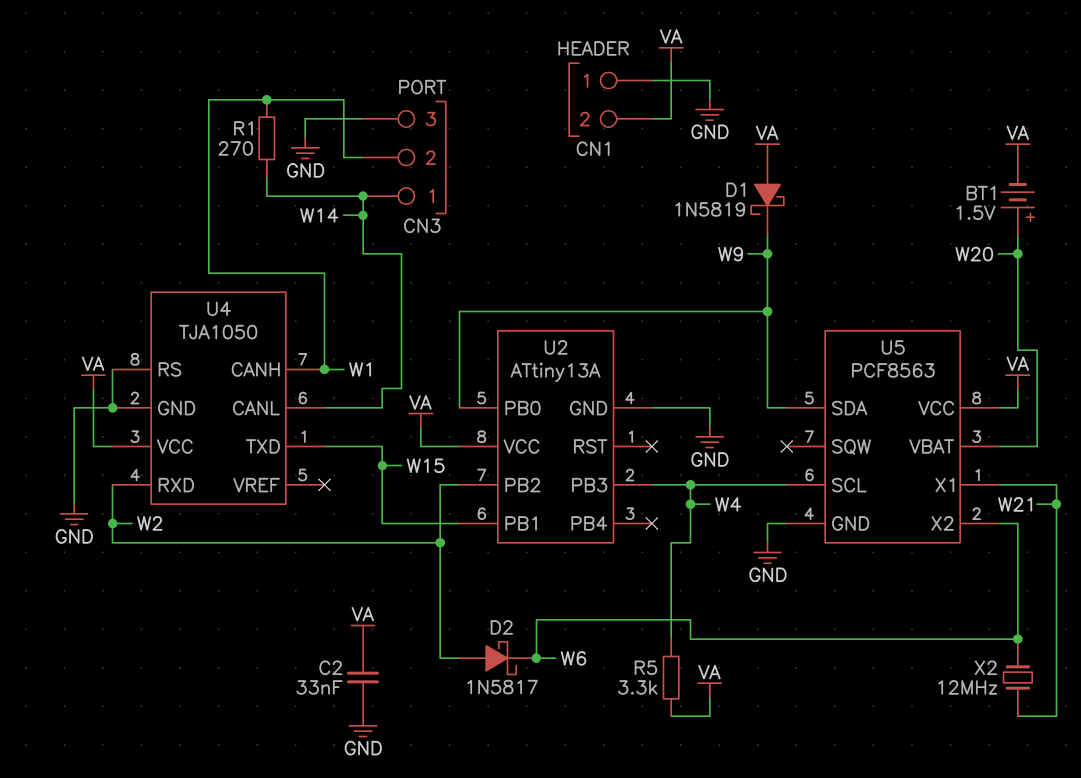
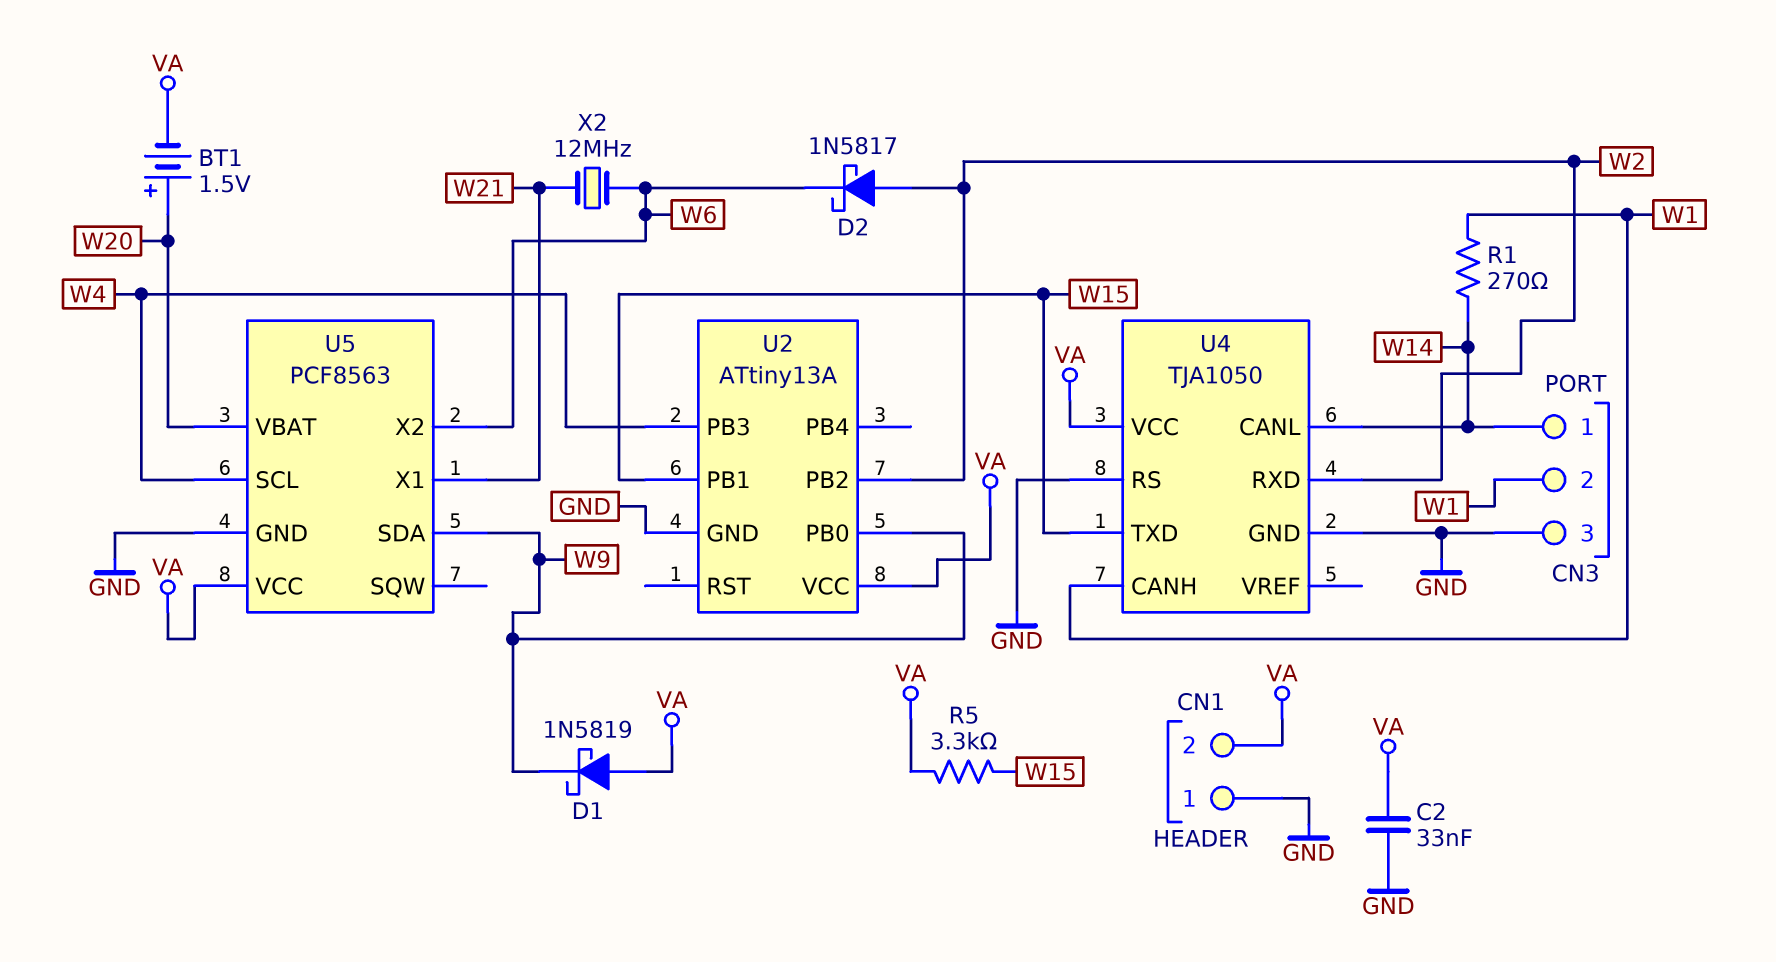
R5: 3.3k (VA, W4) -> 3.3k (VA, W15)

